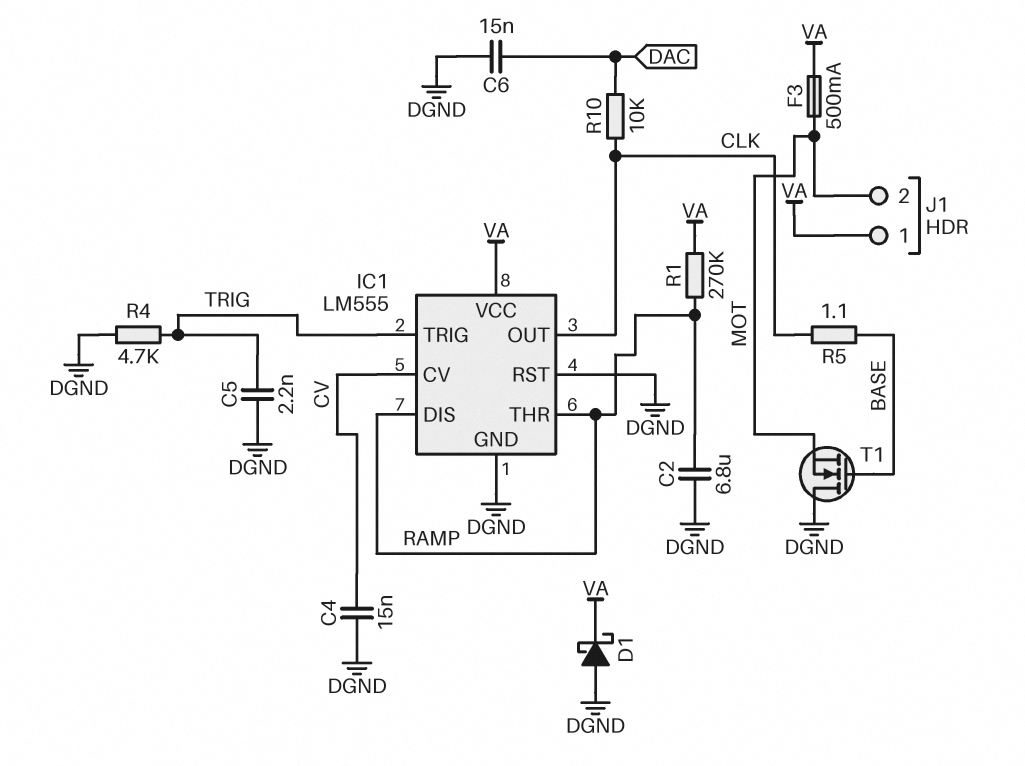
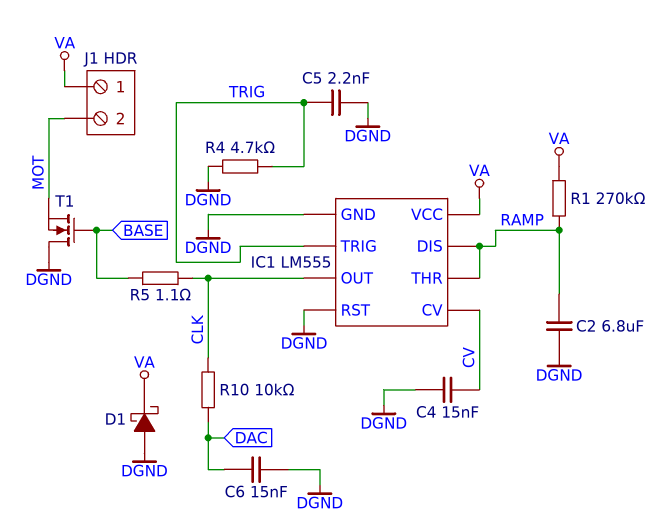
F3: 500mA (MOT, VA) -> none

